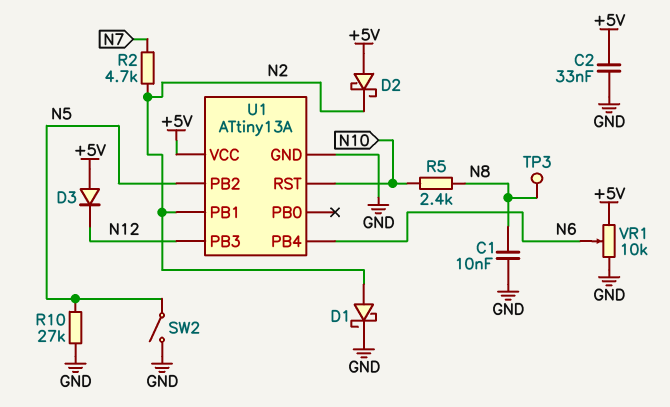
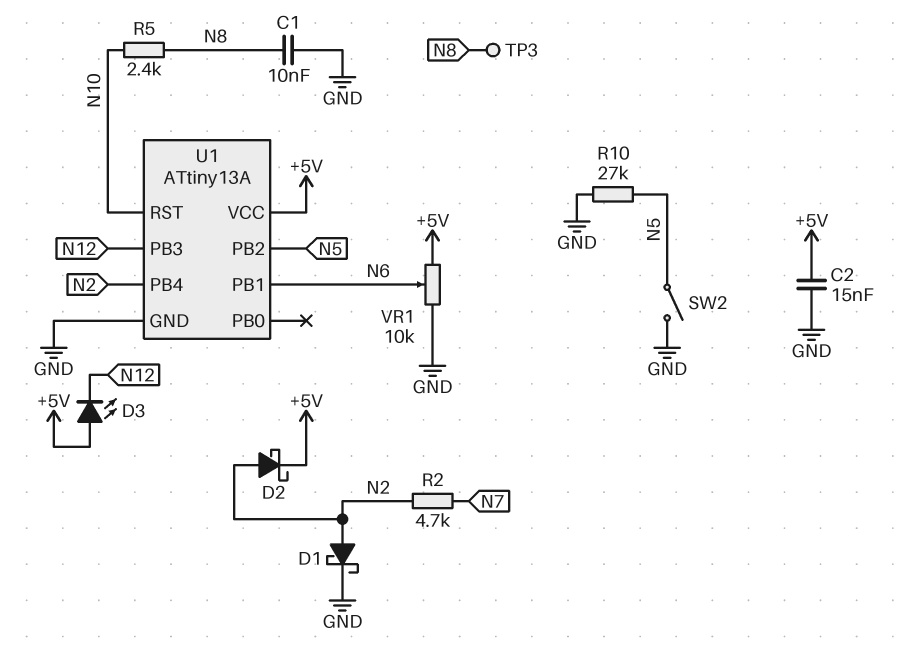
C2: 33nF (+5V, GND) -> 15nF (+5V, GND)
D2: schottky (A +5V, K N2) -> schottky (A N2, K +5V)
D3: diode (A +5V, K N12) -> LED (A +5V, K N12)
U1 pin PB1: N2 -> N6
U1 pin PB4: N6 -> N2

